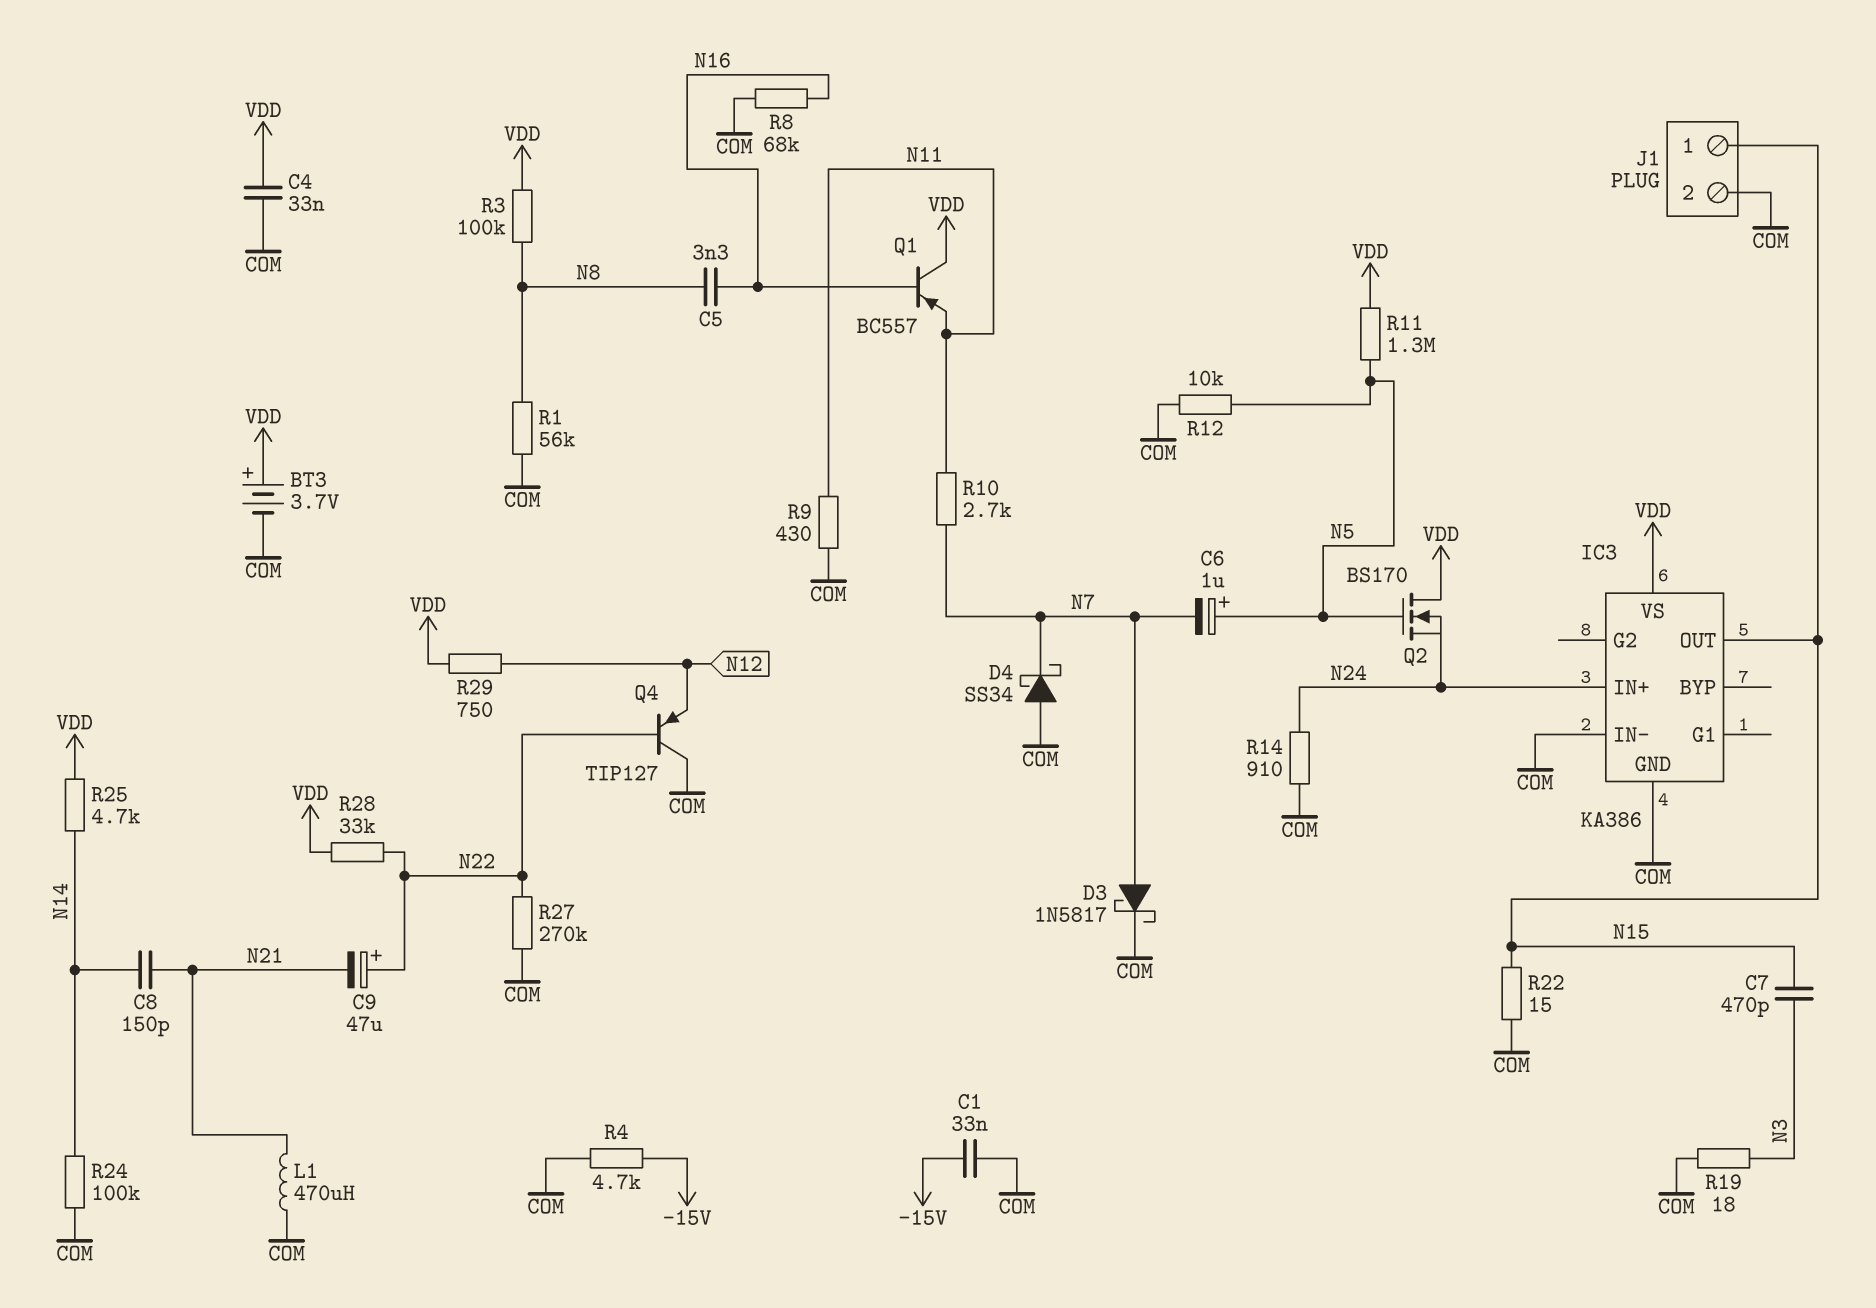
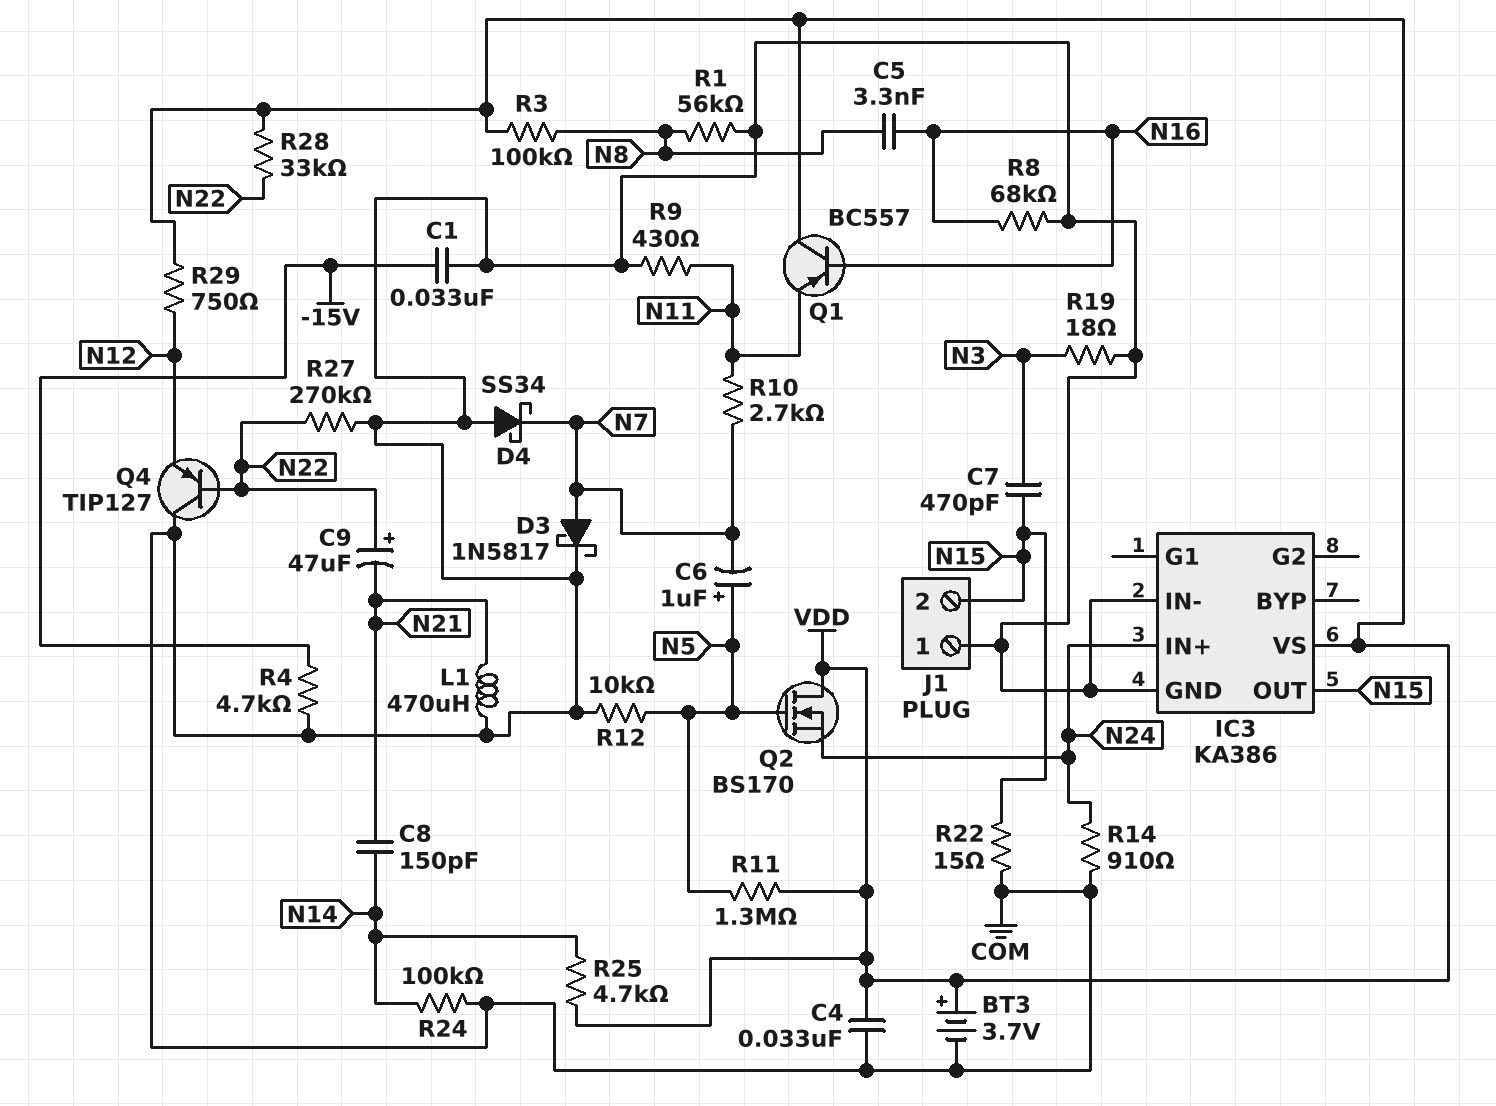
J1 pin 1: N15 -> COM
J1 pin 2: COM -> N15

